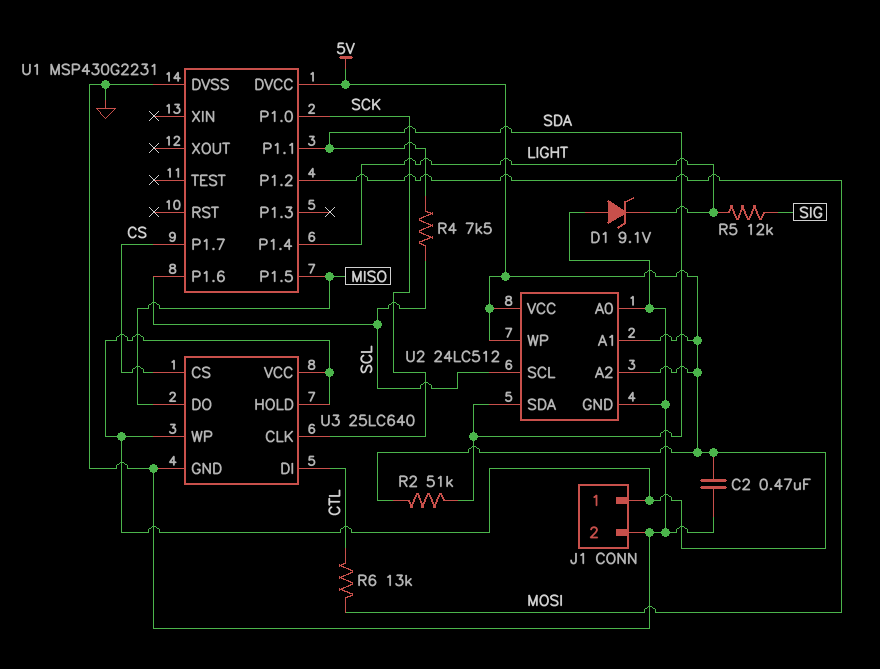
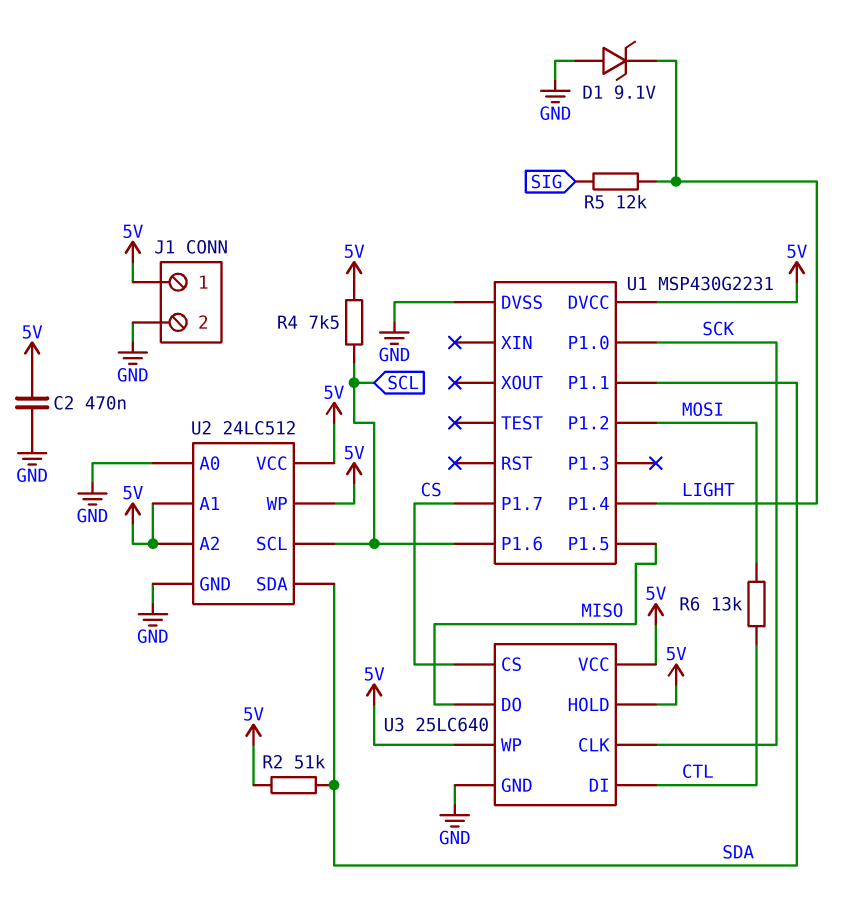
R4: 7.5k (SCL, SDA) -> 7.5k (5V, SCL)

